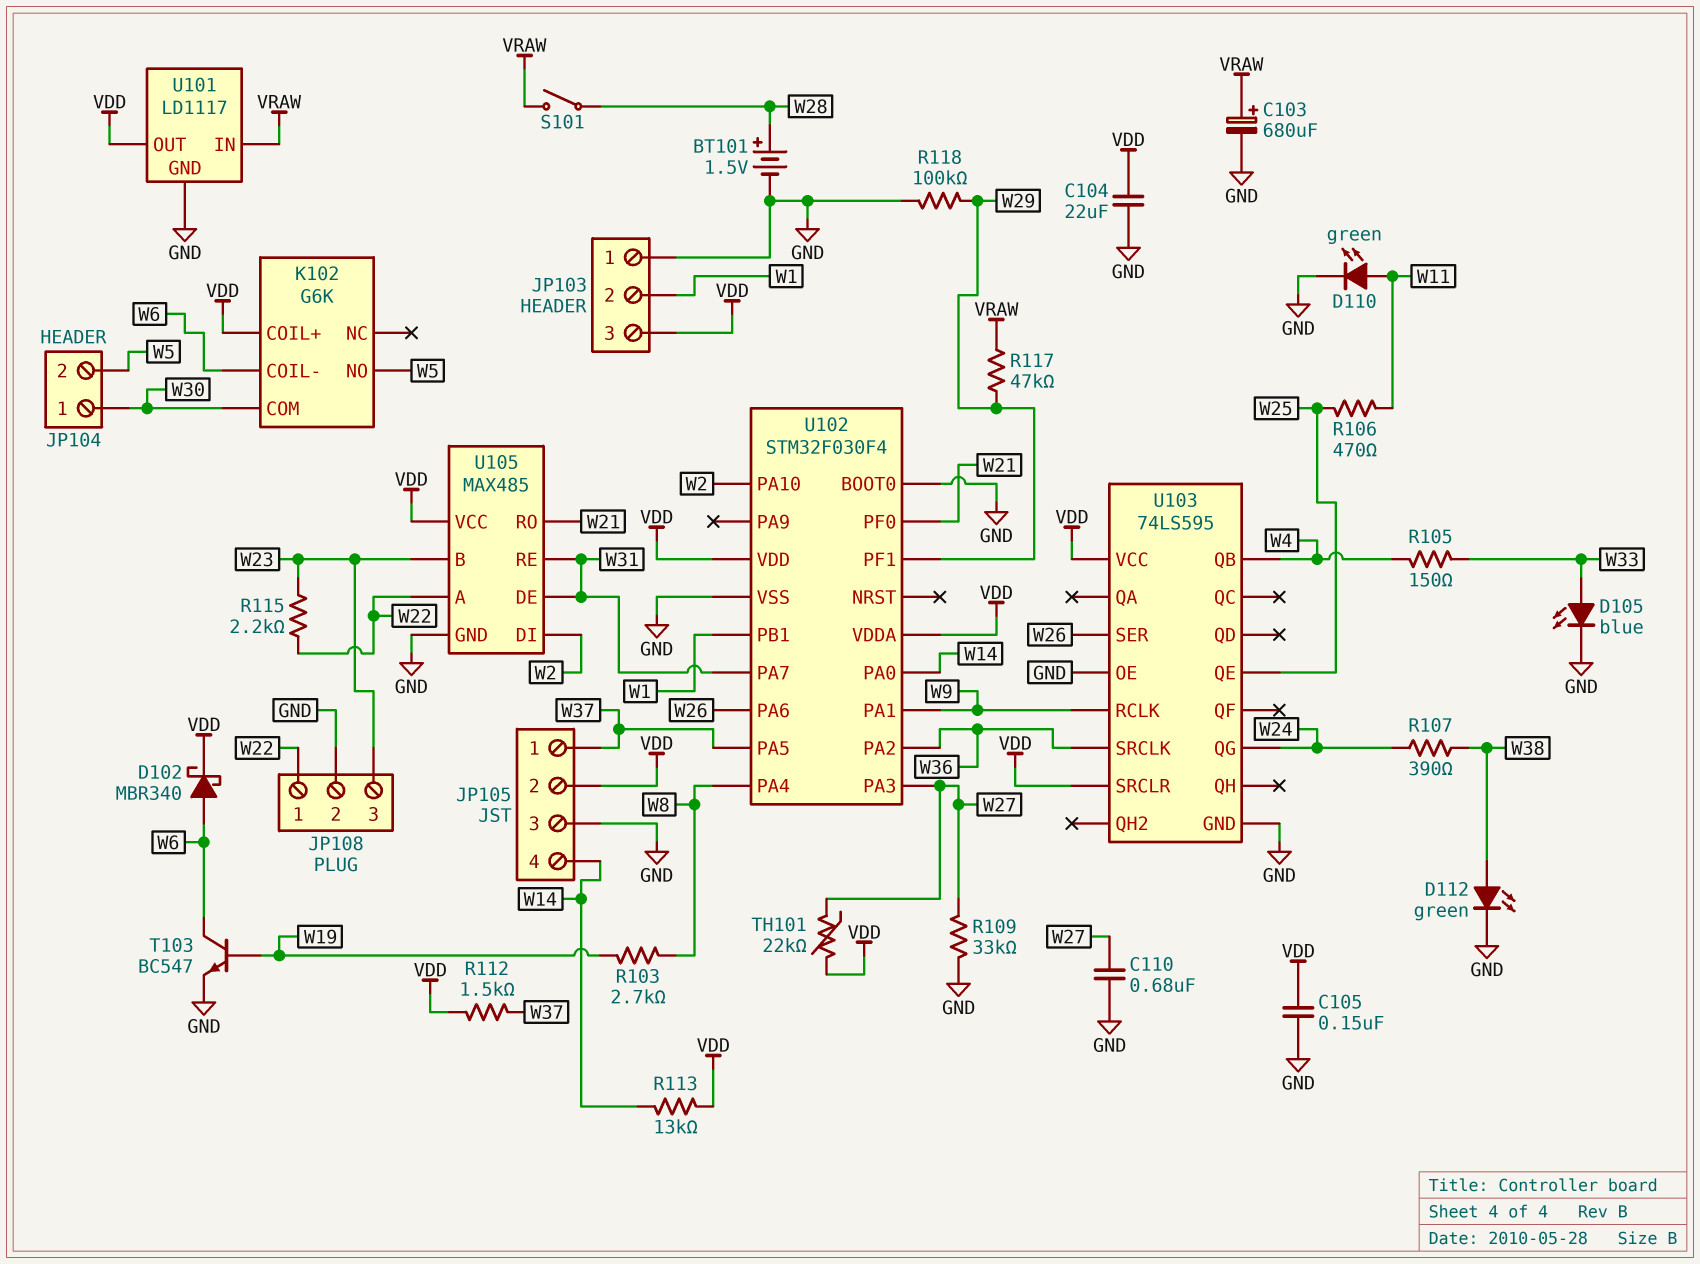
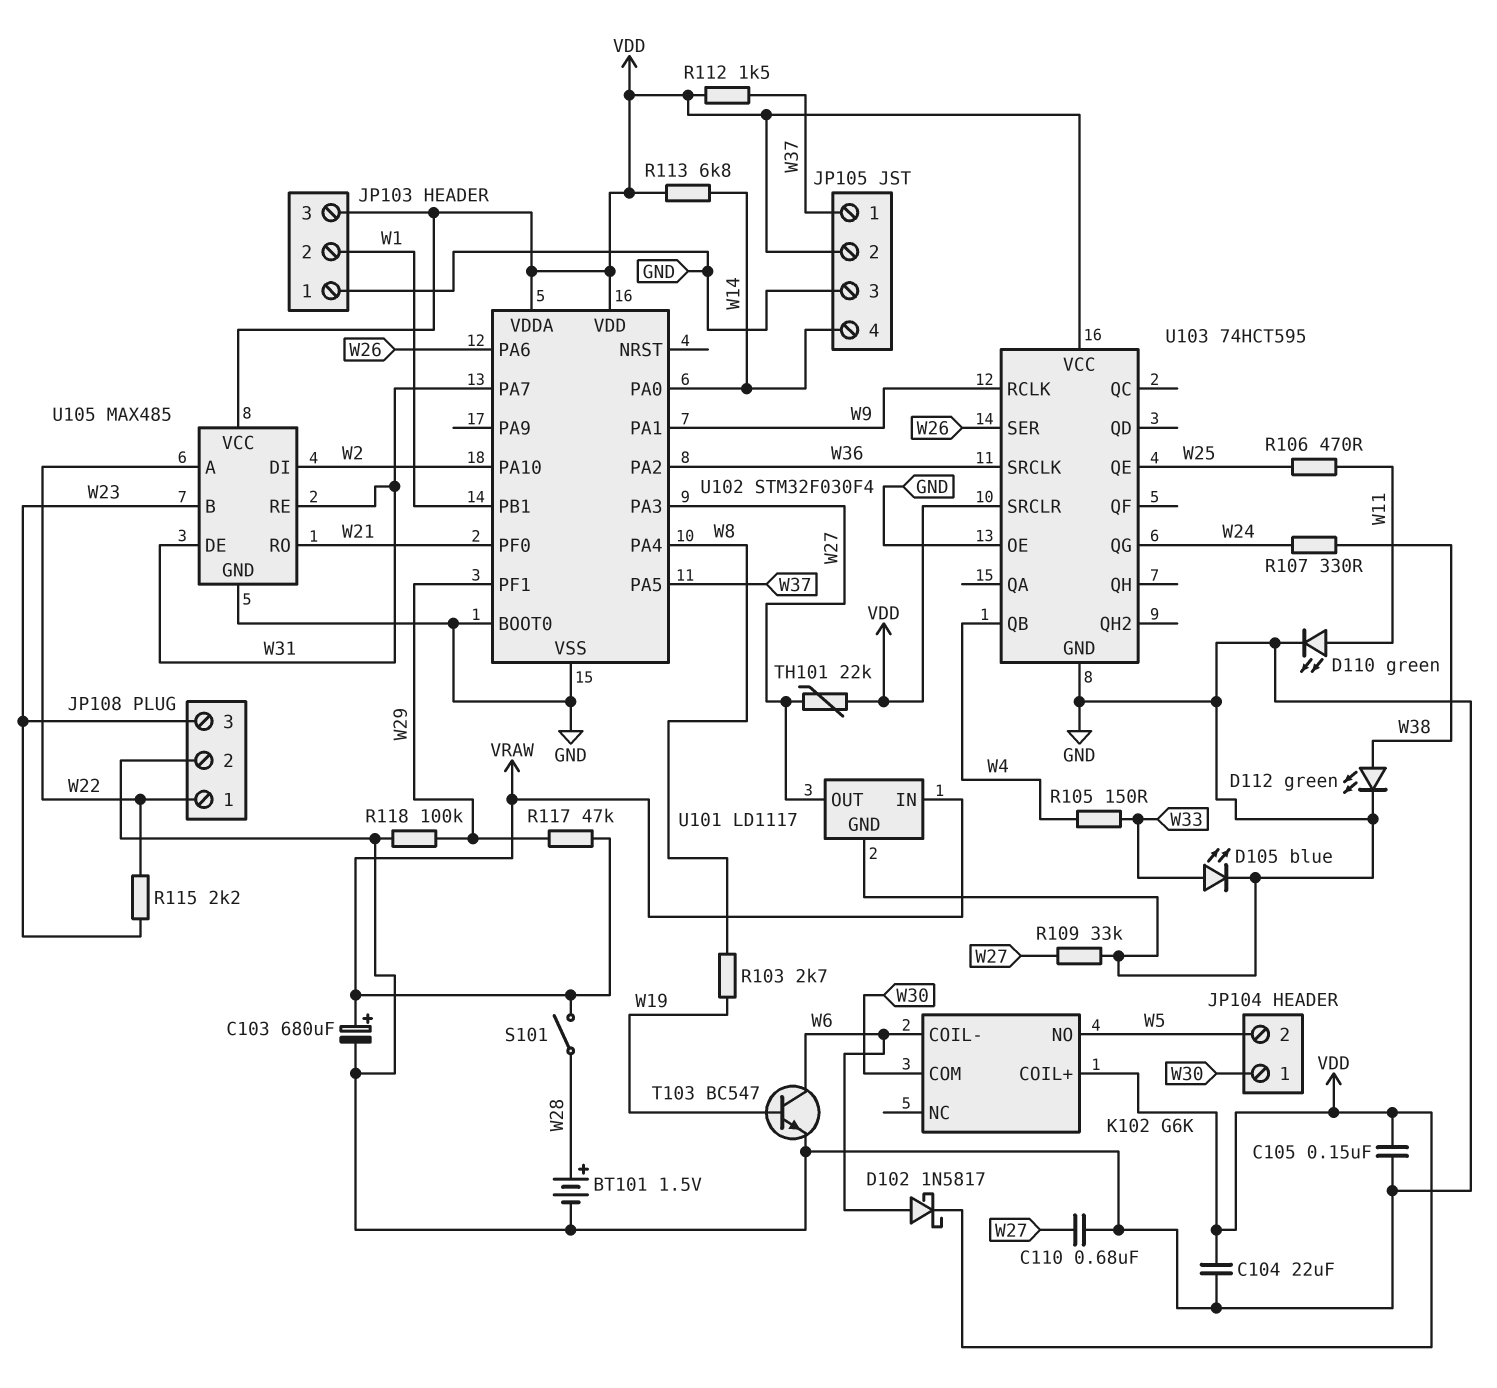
D102: schottky MBR340 (A W6, K VDD) -> schottky 1N5817 (A W6, K VDD)
R107: 390 (W24, W38) -> 330 (W24, W38)
R113: 13k (VDD, W14) -> 6.8k (VDD, W14)
U101 pin OUT: VDD -> W27
U103: 74LS595 -> 74HCT595

